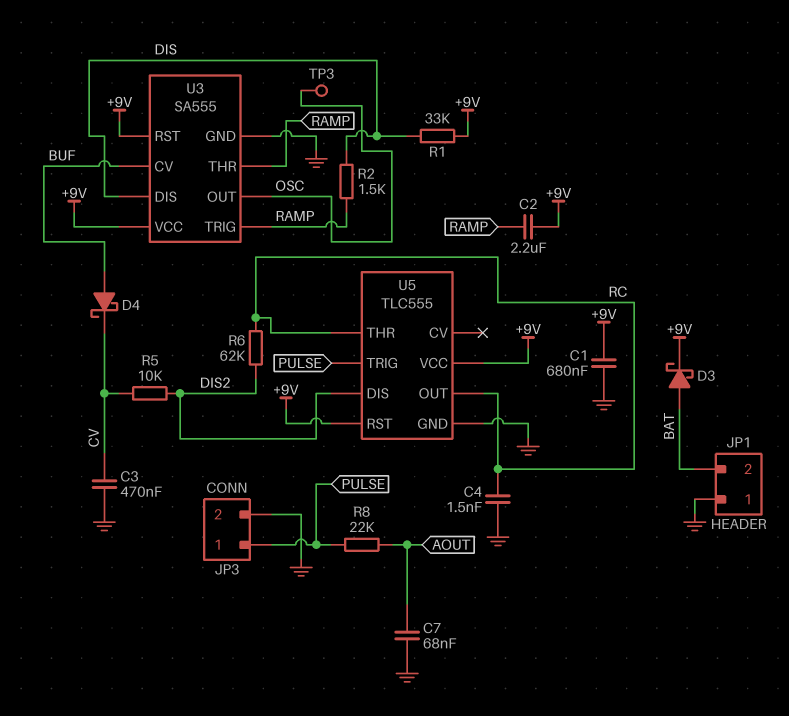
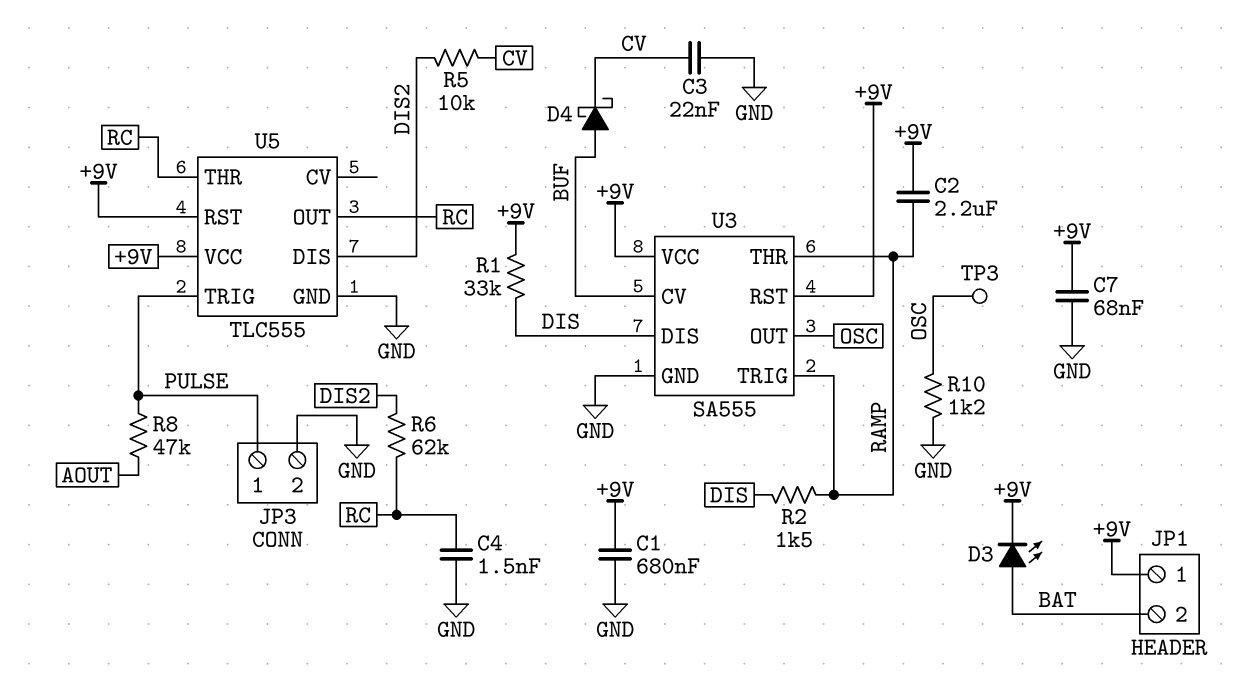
C3: 470nF (CV, GND) -> 22nF (CV, GND)
C7: 68nF (AOUT, GND) -> 68nF (+9V, GND)
D3: schottky (A BAT, K +9V) -> LED (A BAT, K +9V)
JP1 pin 1: GND -> +9V
R8: 22k (AOUT, PULSE) -> 47k (AOUT, PULSE)
R10: none -> 1.2k (GND, OSC)

